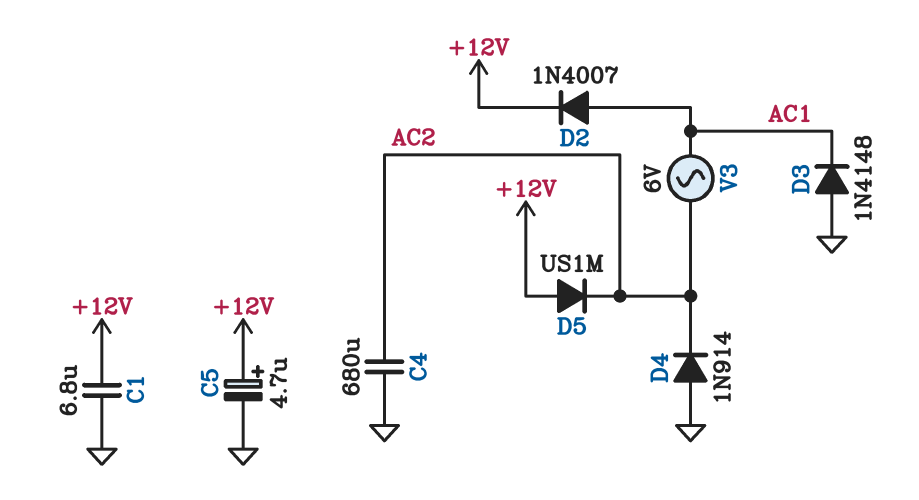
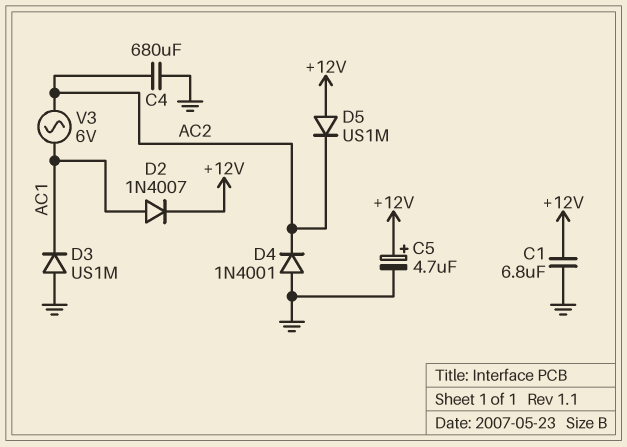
D3: diode 1N4148 (A GND, K AC1) -> diode US1M (A GND, K AC1)
D4: diode 1N914 (A GND, K AC2) -> diode 1N4001 (A GND, K AC2)

